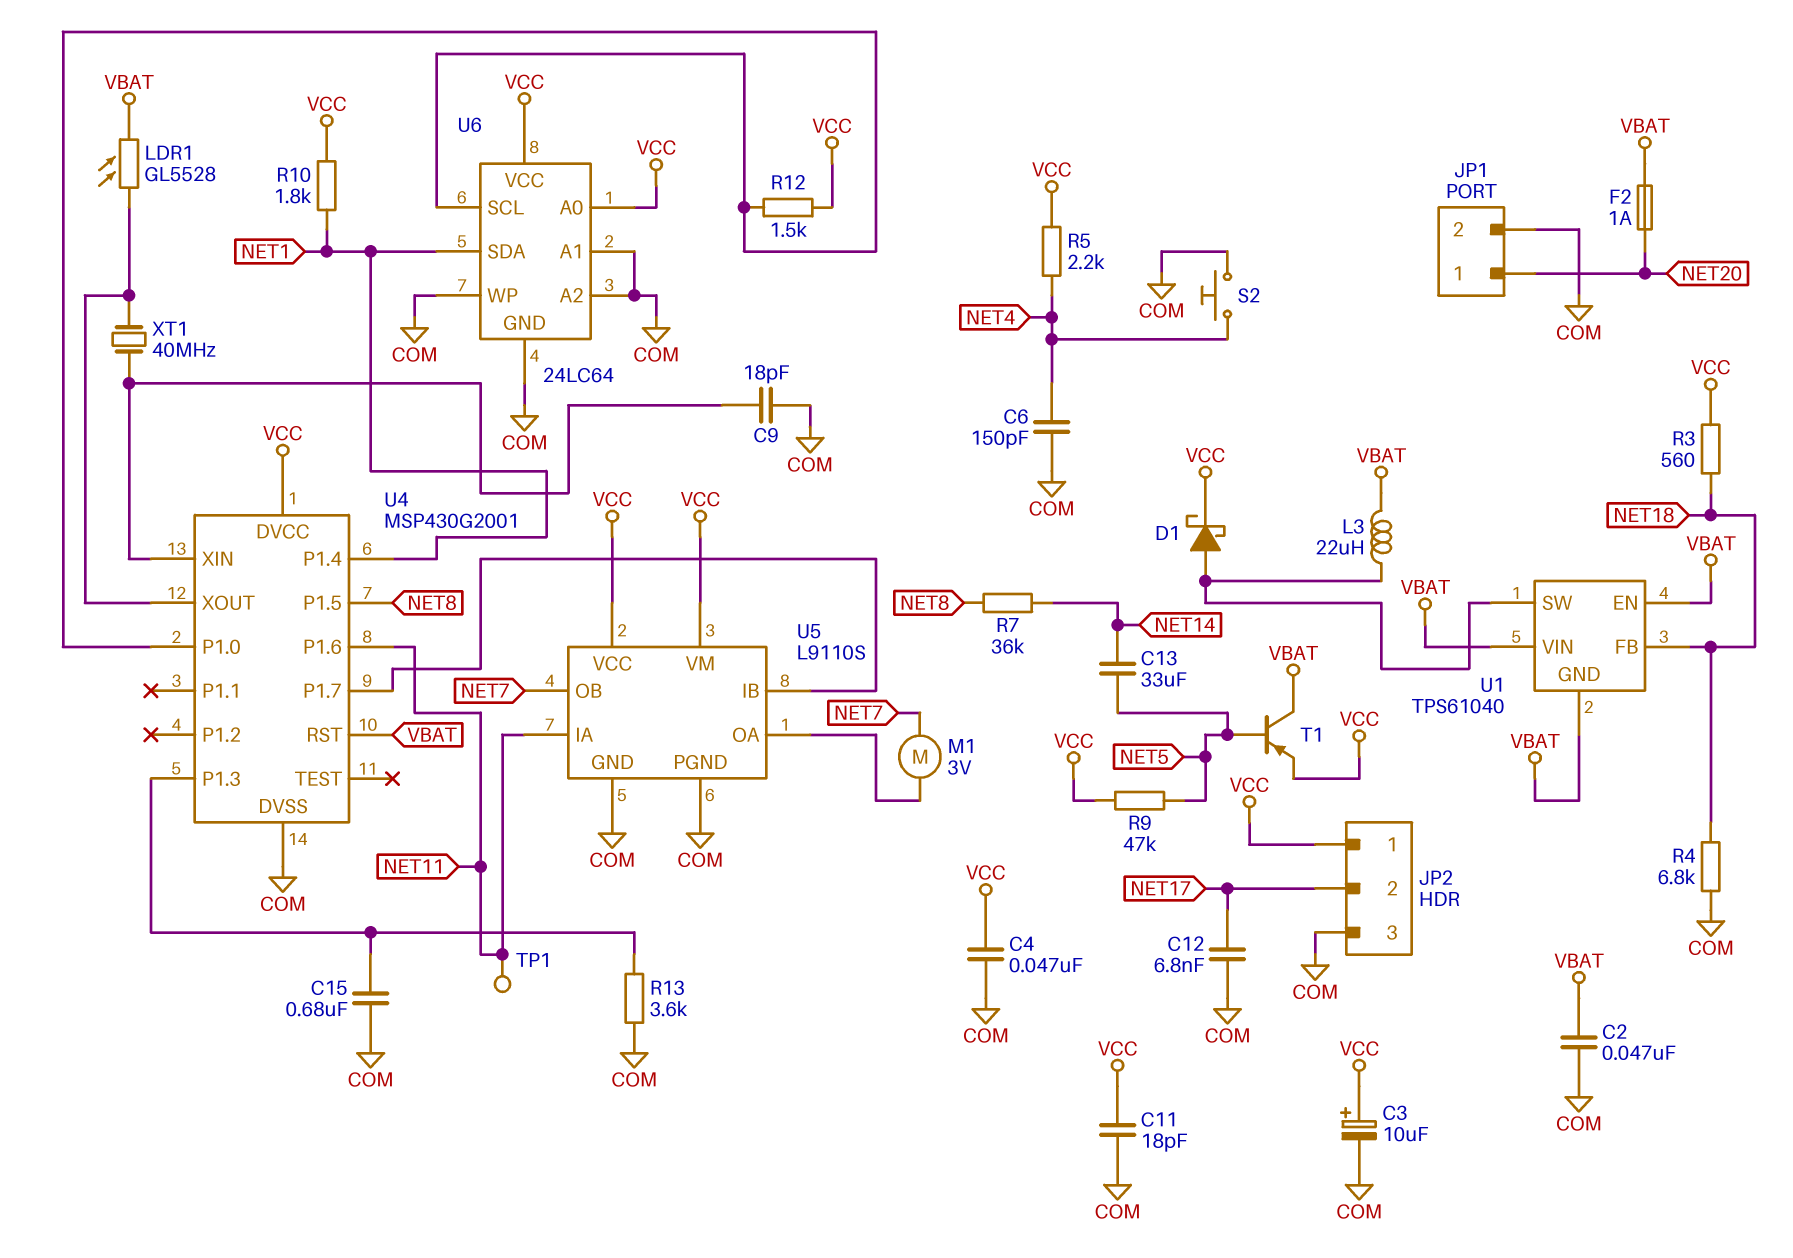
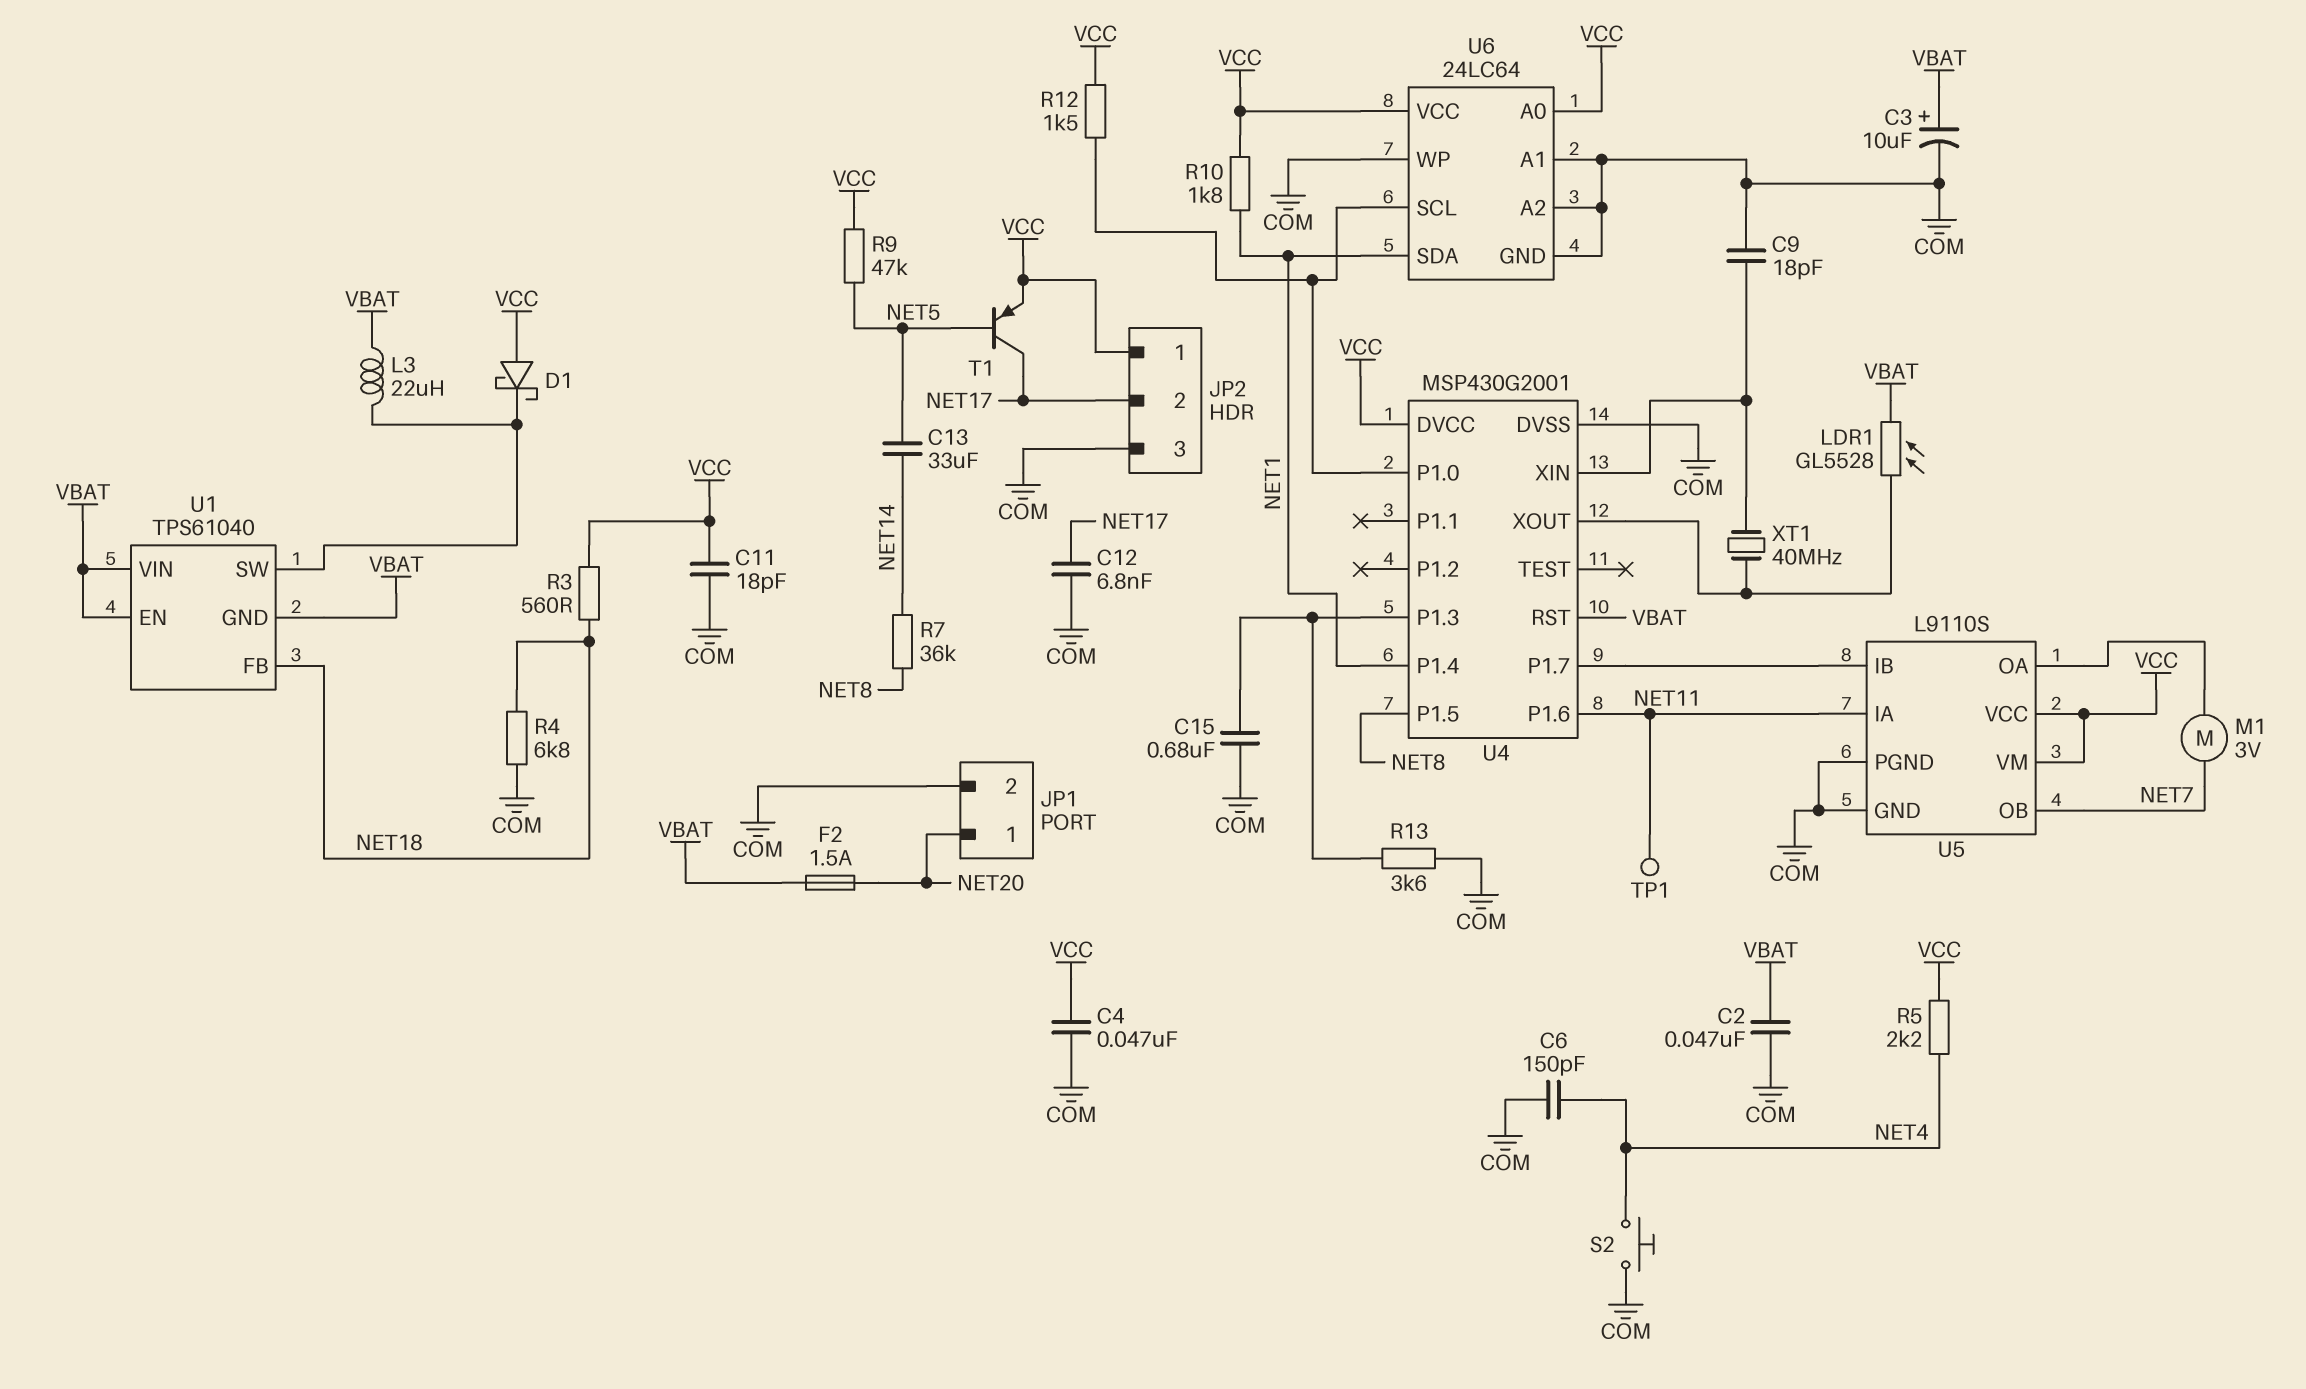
C3: 10uF (plus VCC, minus COM) -> 10uF (plus VBAT, minus COM)
D1: schottky (A U1/SW, K VCC) -> schottky (A VCC, K U1/SW)
F2: 1A (NET20, VBAT) -> 1.5A (NET20, VBAT)
T1: PNP (B NET5, C VBAT, E VCC) -> PNP (B NET5, C NET17, E VCC)

